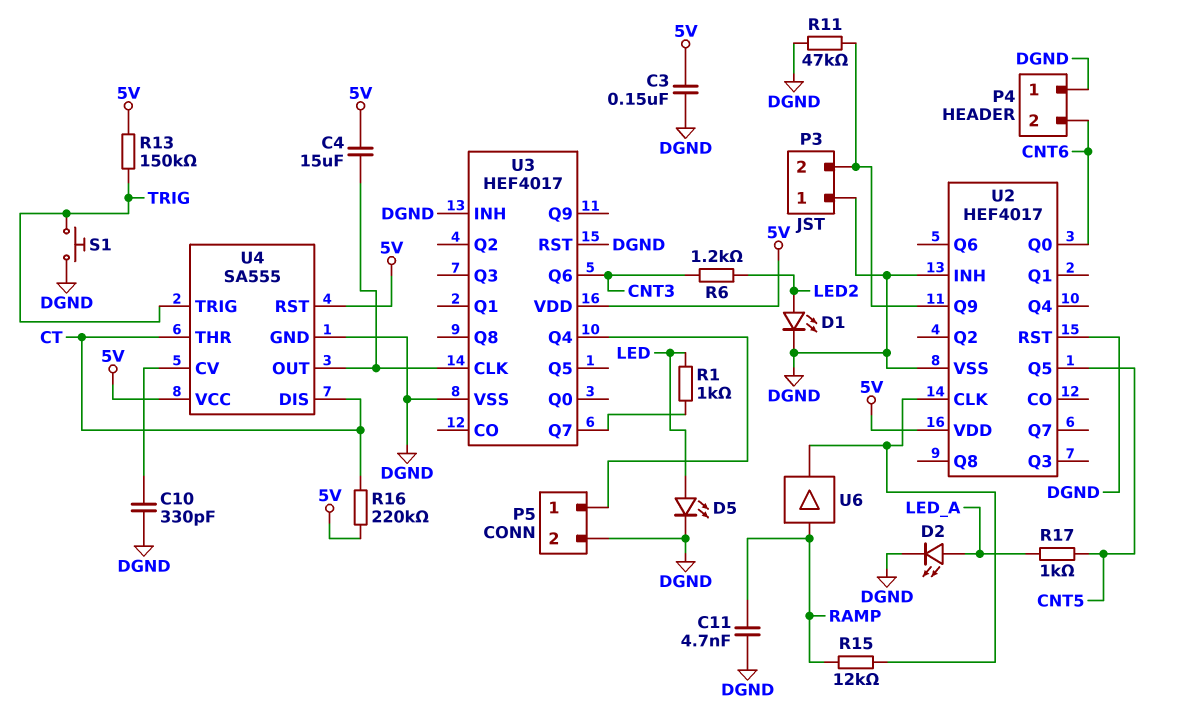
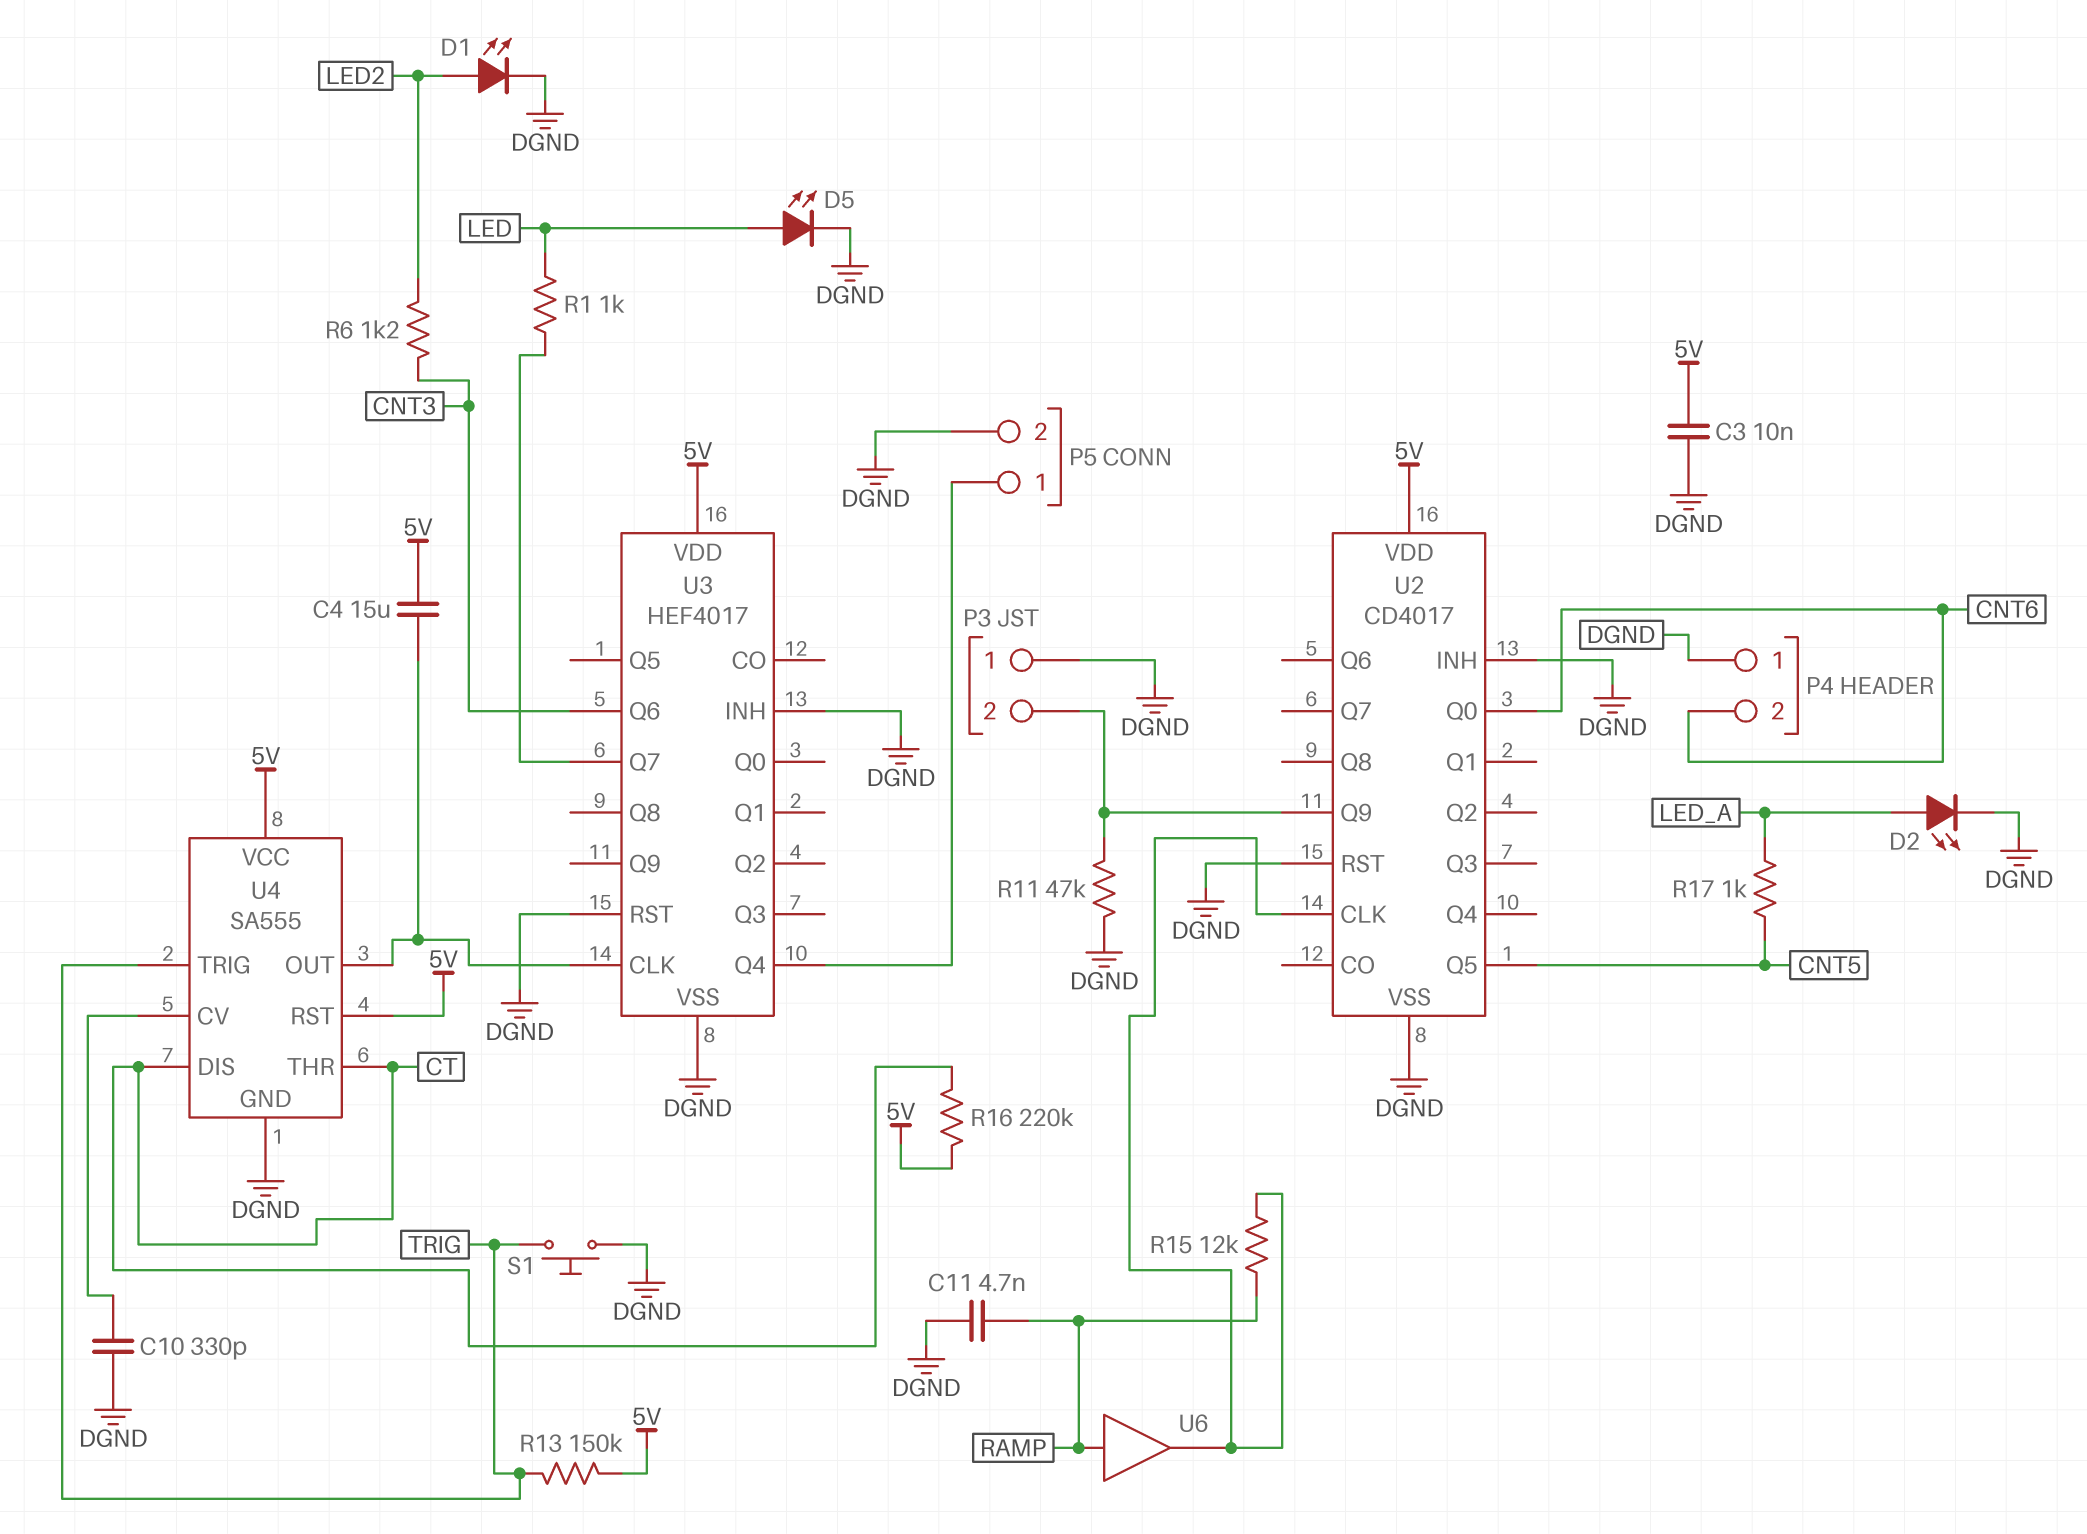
C3: 150nF (5V, DGND) -> 10nF (5V, DGND)
U2: HEF4017 -> CD4017

